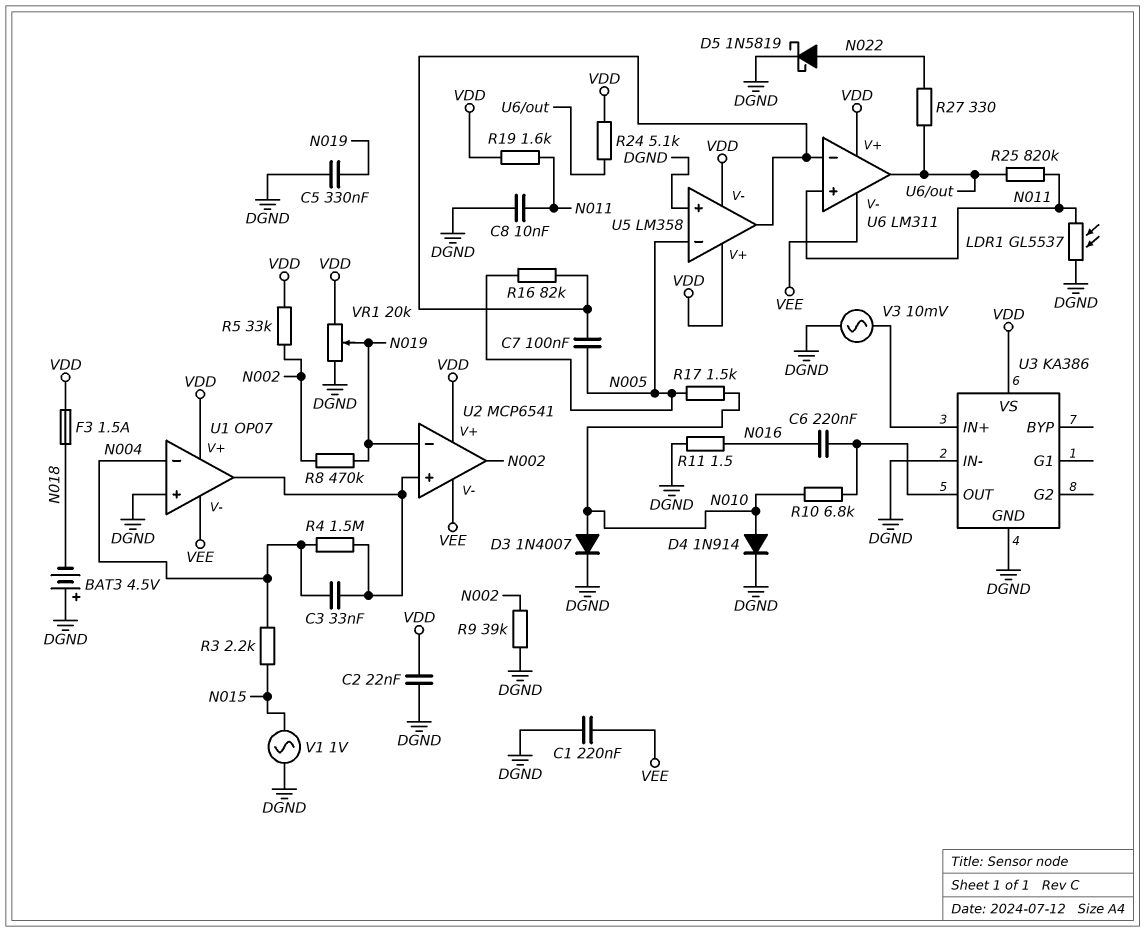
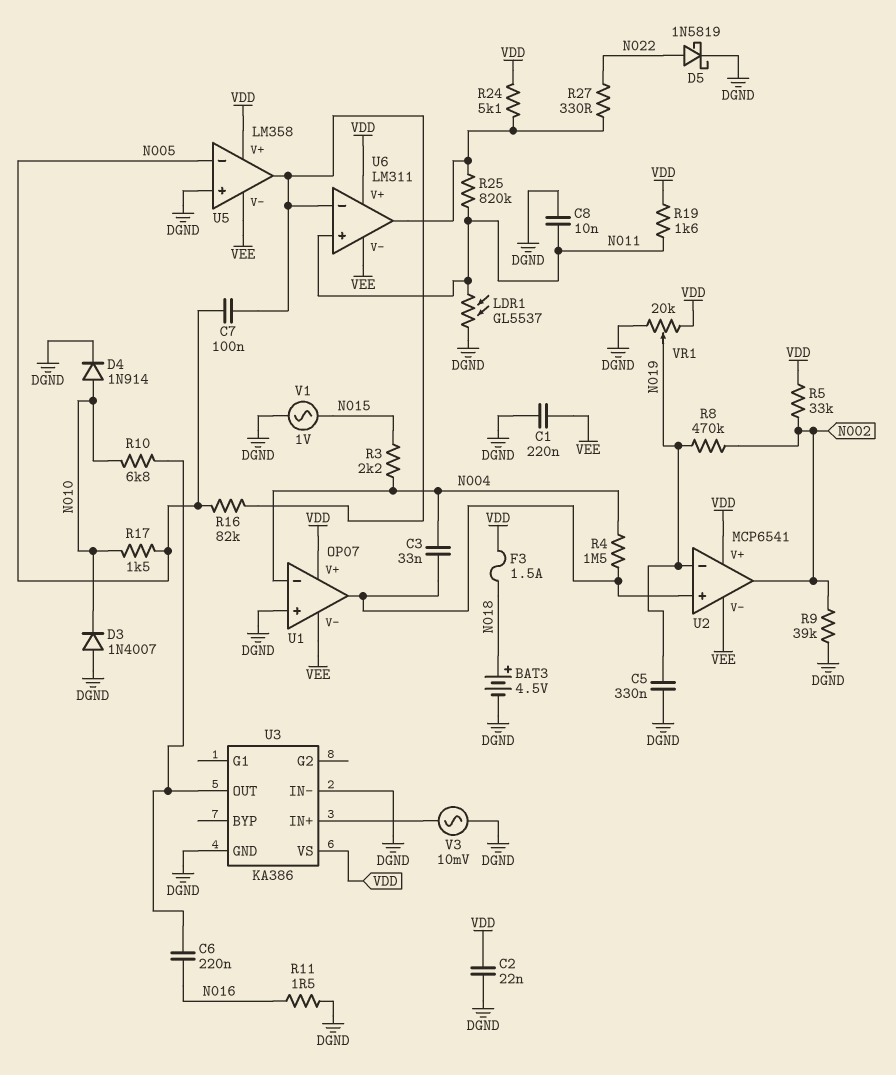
BAT3: 4.5V (plus DGND, minus N018) -> 4.5V (plus N018, minus DGND)
D3: diode 1N4007 (A N010, K DGND) -> diode 1N4007 (A DGND, K N010)
U5 pin V-: VDD -> VEE

